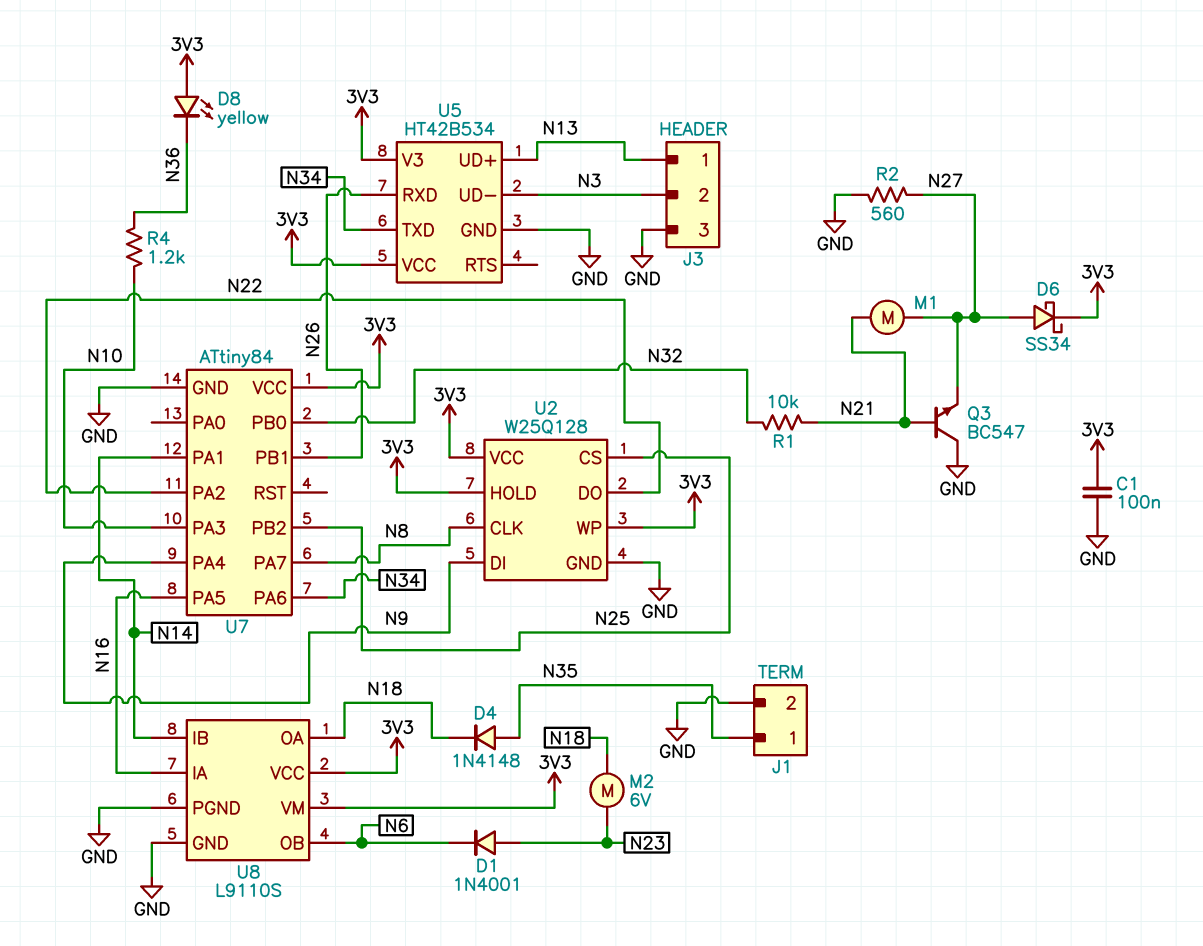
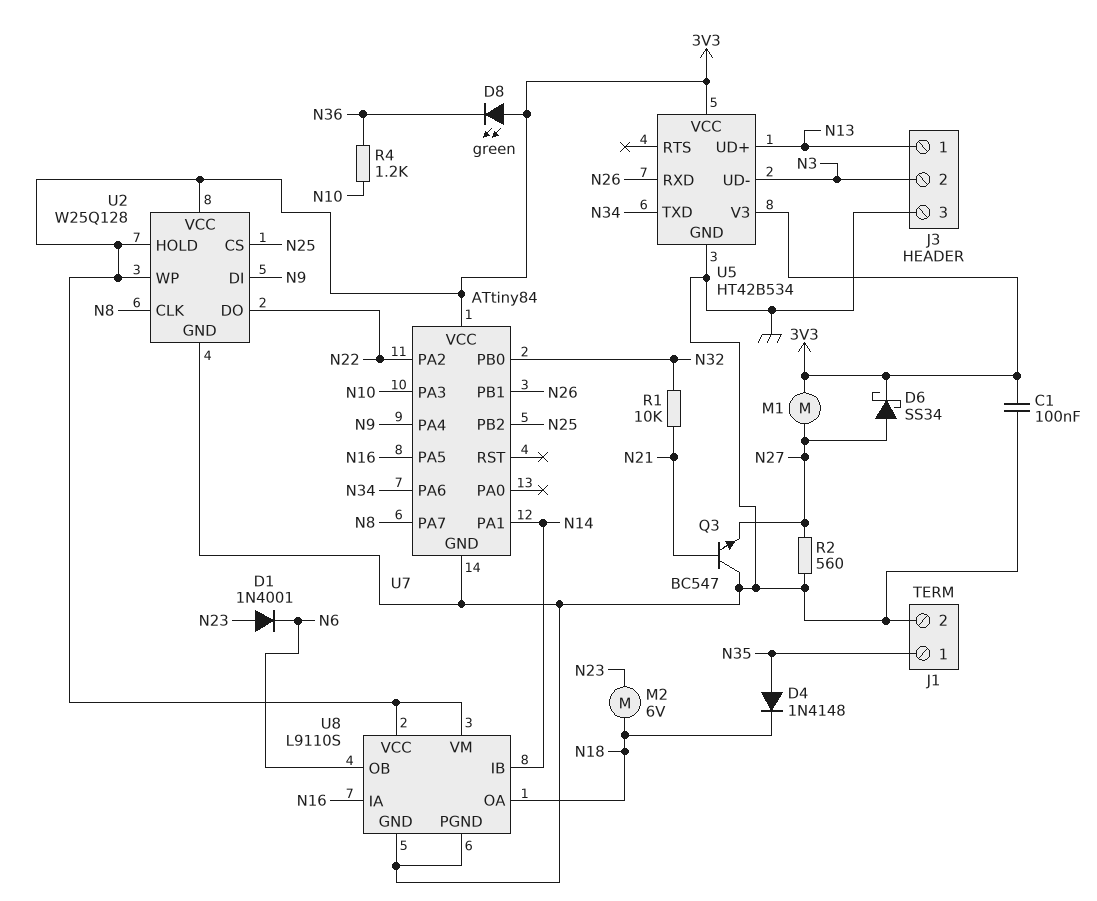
D8: LED yellow (A 3V3, K N36) -> LED green (A 3V3, K N36)
M1: motor (N21, N27) -> motor (3V3, N27)

